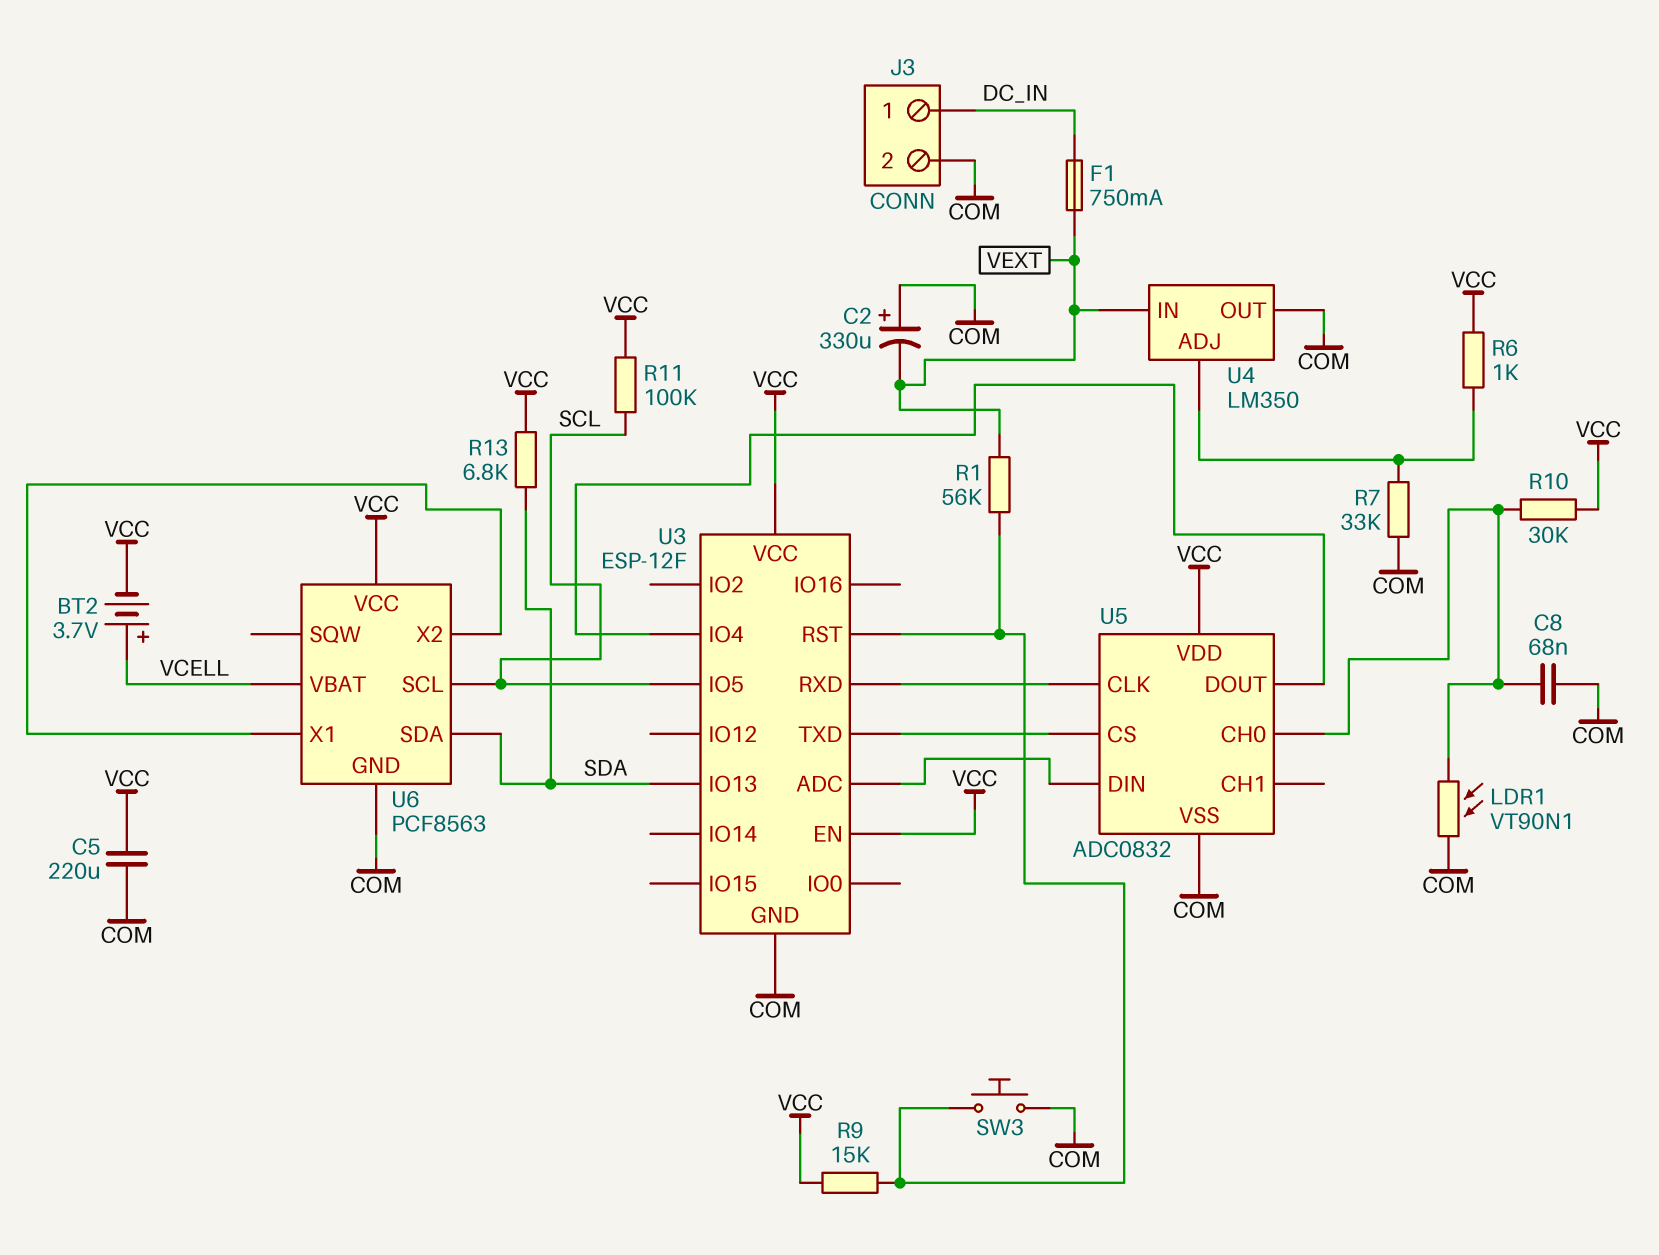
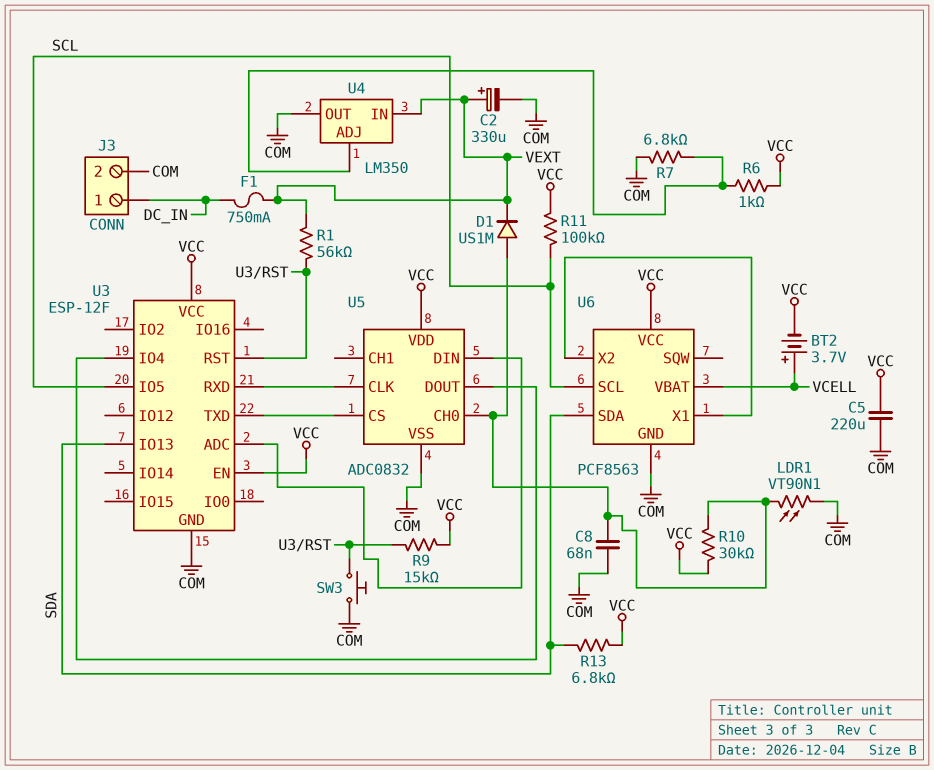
C2: 330uF (plus COM, minus VEXT) -> 330uF (plus VEXT, minus COM)
D1: none -> diode US1M (A U5/CH0, K VEXT)
R7: 33k (COM, U4/ADJ) -> 6.8k (COM, U4/ADJ)

